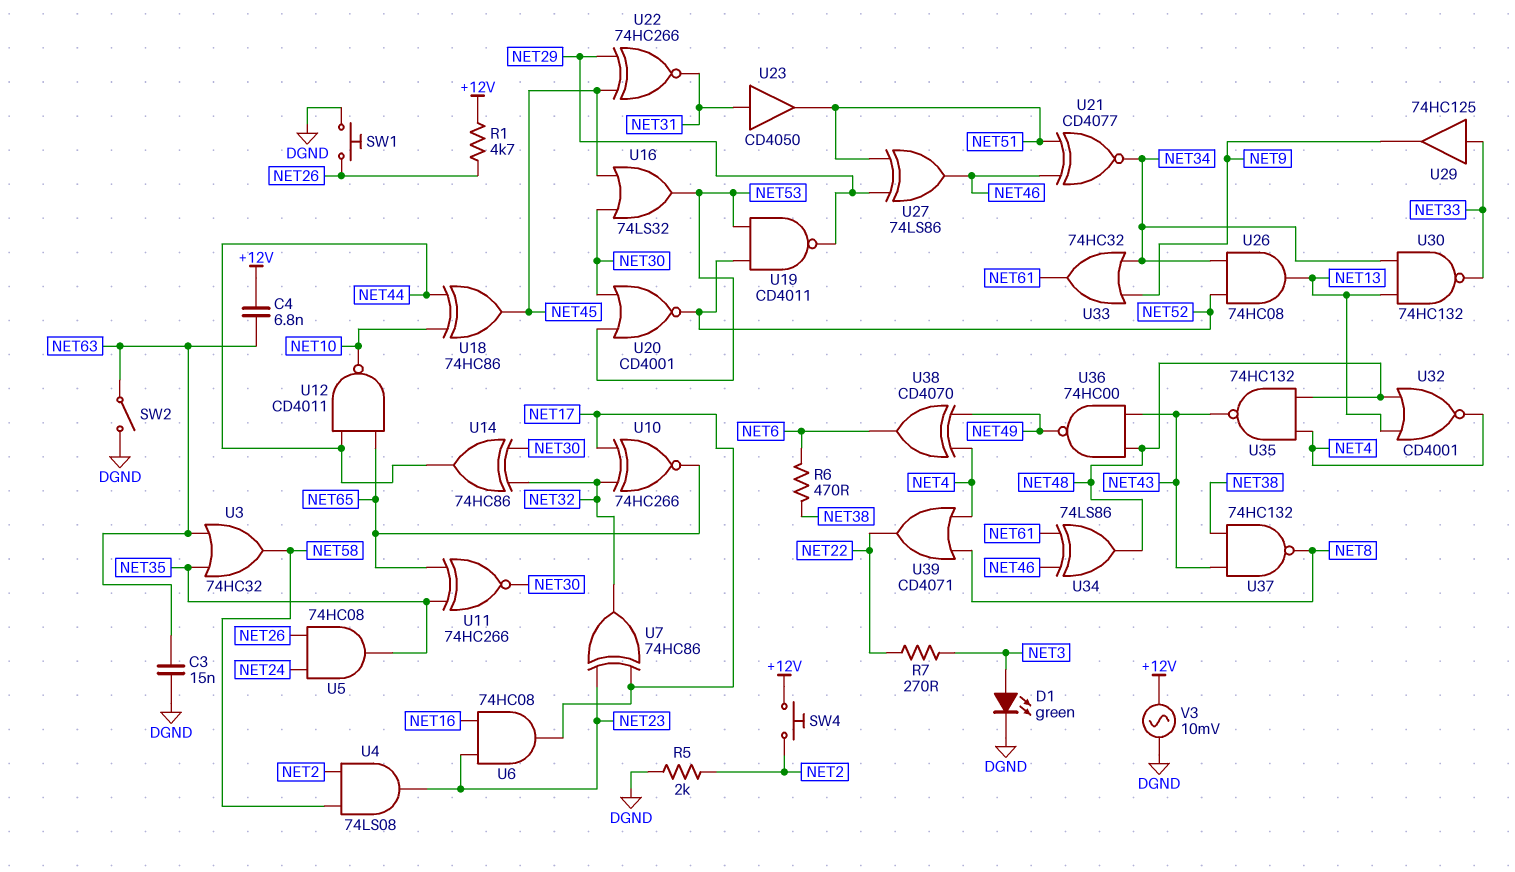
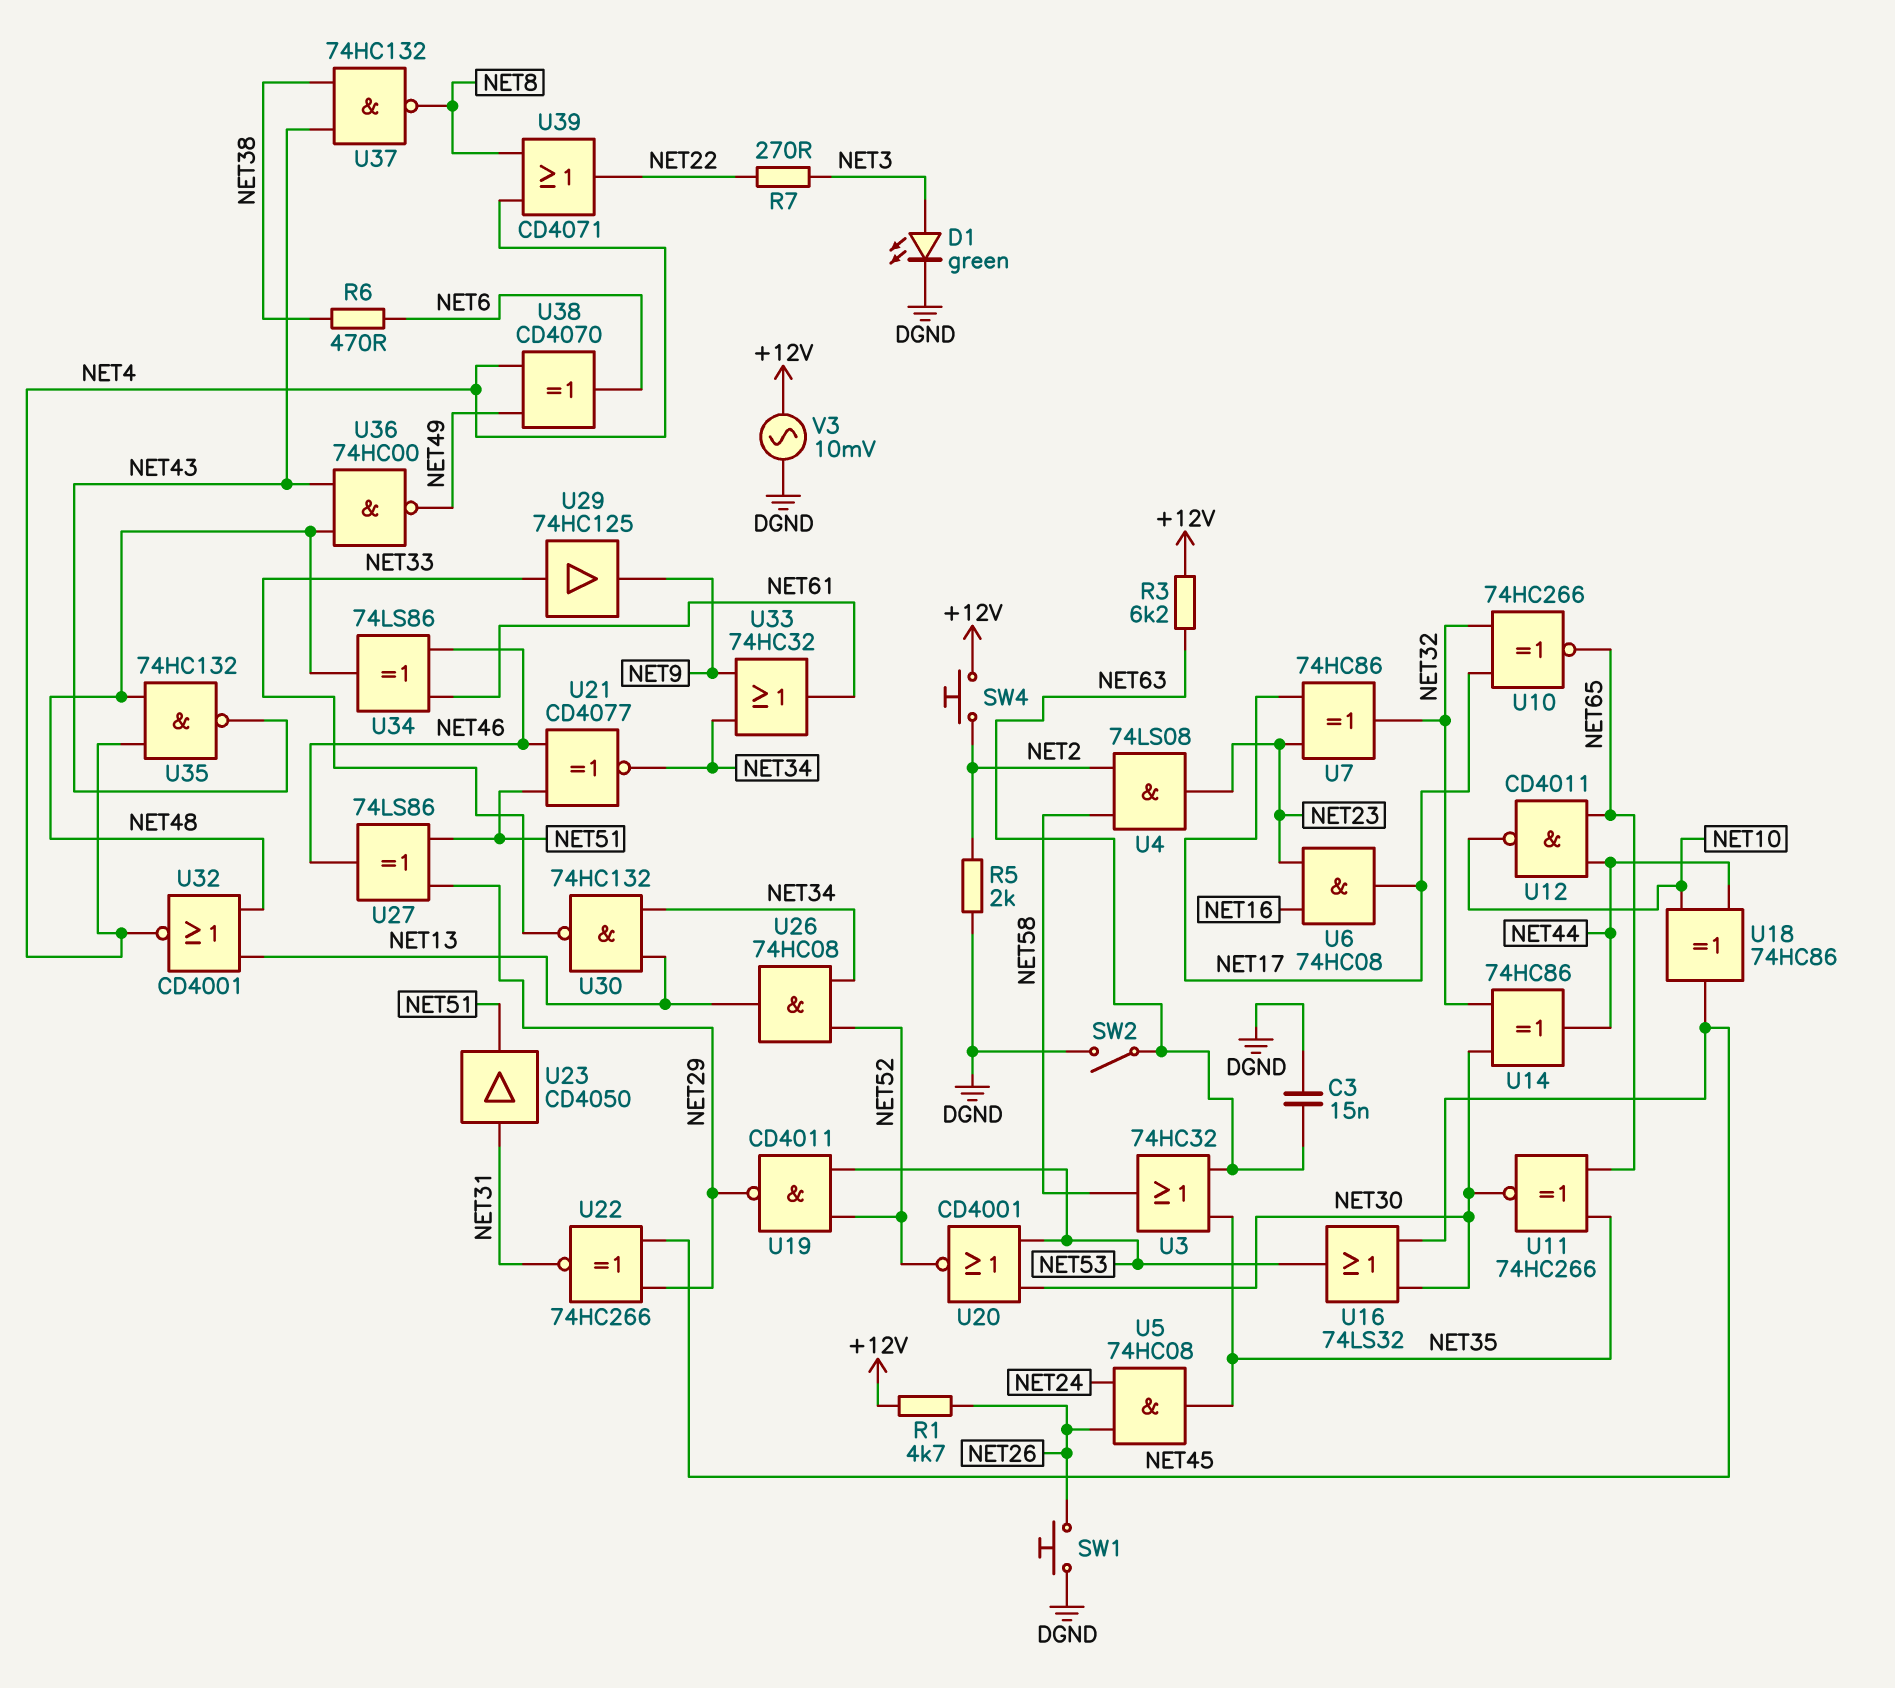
C4: 6.8nF (+12V, NET63) -> none
R3: none -> 6.2k (+12V, NET63)

